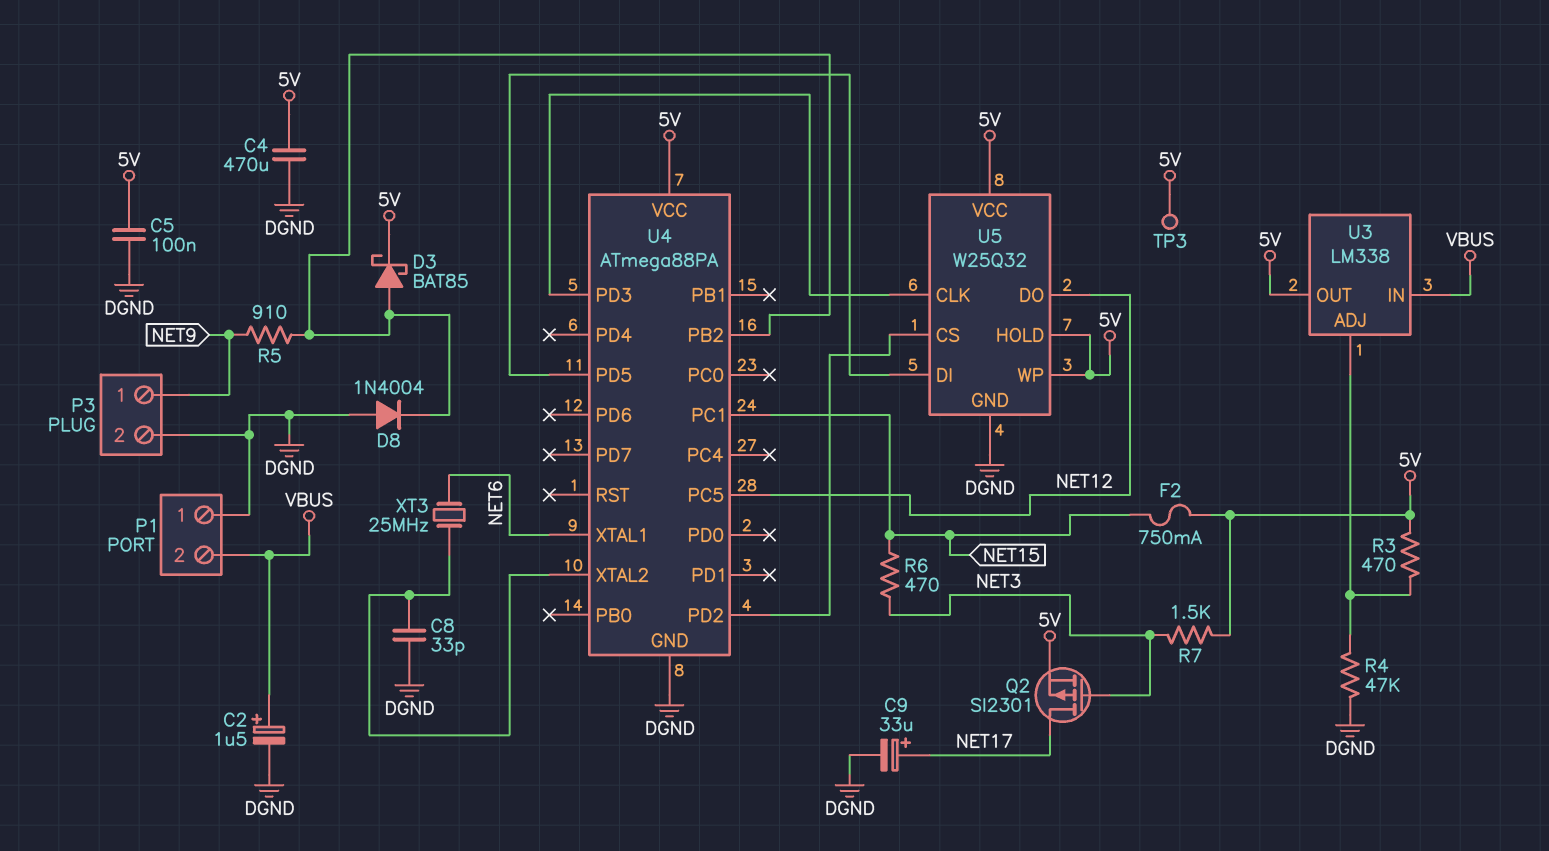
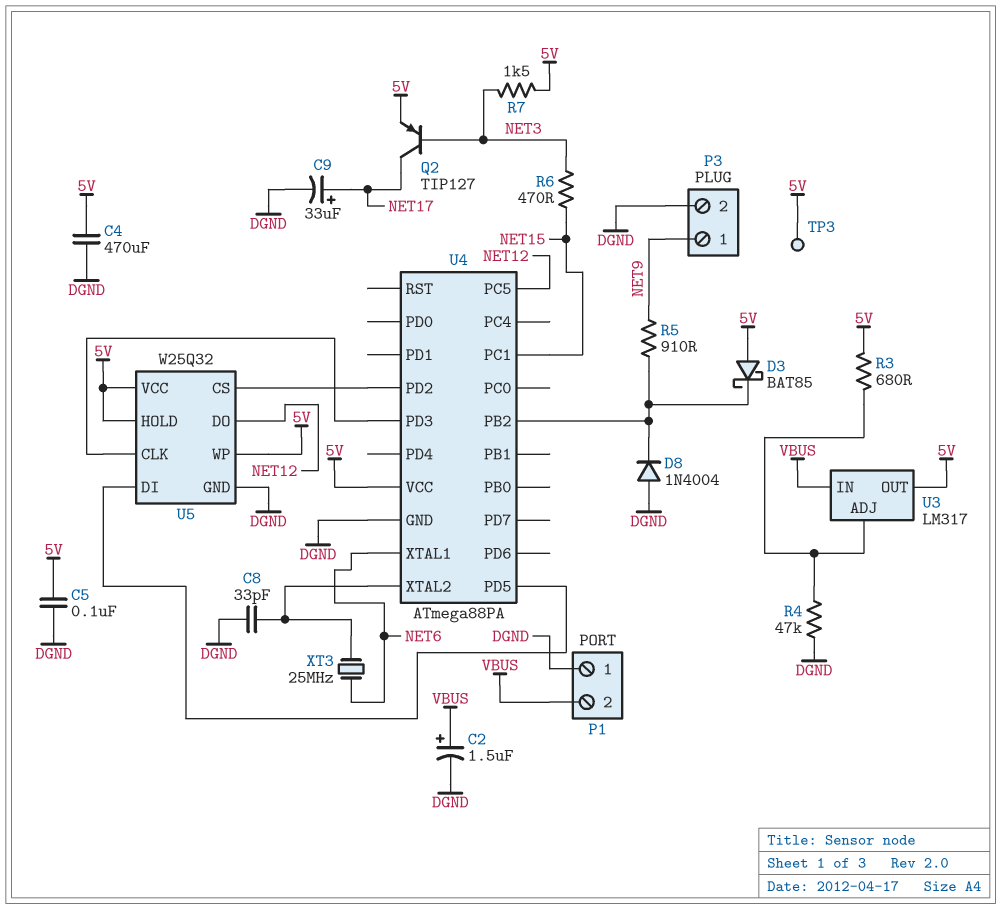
D3: schottky BAT85 (A U4/PB2, K 5V) -> schottky BAT85 (A 5V, K U4/PB2)
F2: 750mA (5V, NET15) -> none
Q2: PMOS SI2301 (G NET3, D NET17, S 5V) -> PNP TIP127 (B NET3, C NET17, E 5V)
R3: 470 (5V, U3/ADJ) -> 680 (5V, U3/ADJ)
U3: LM338 -> LM317

